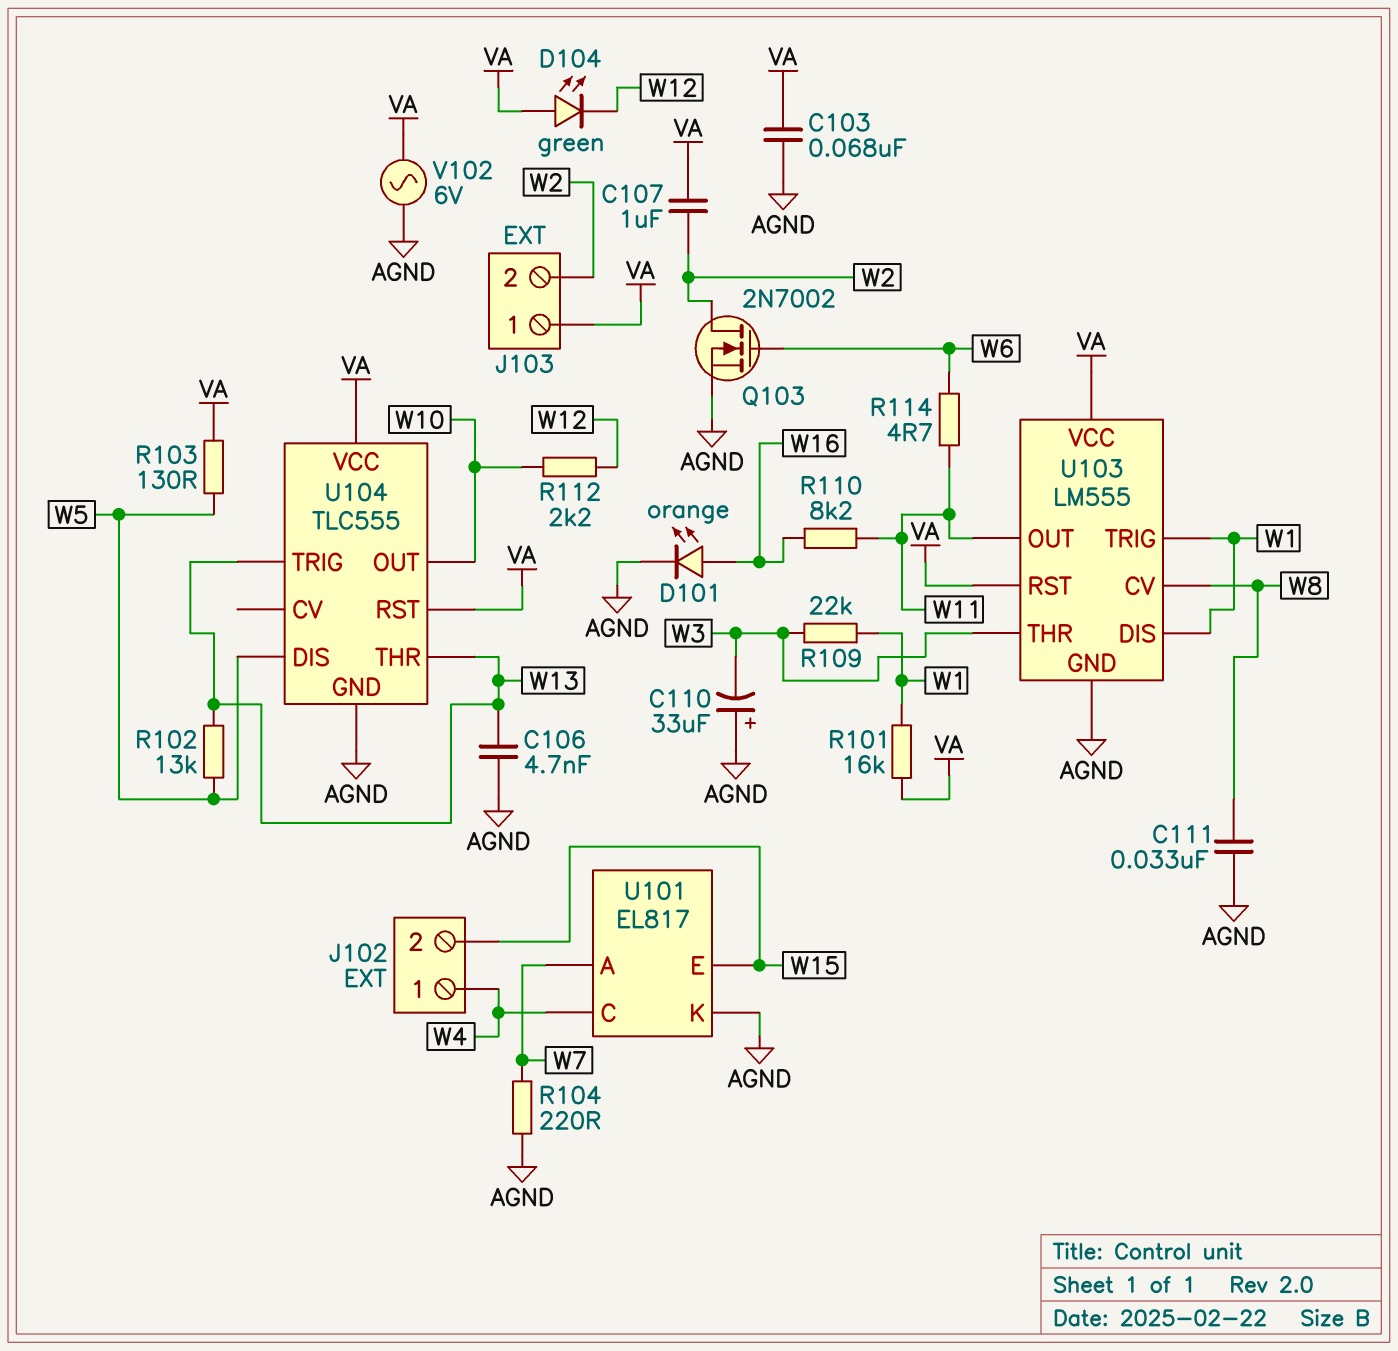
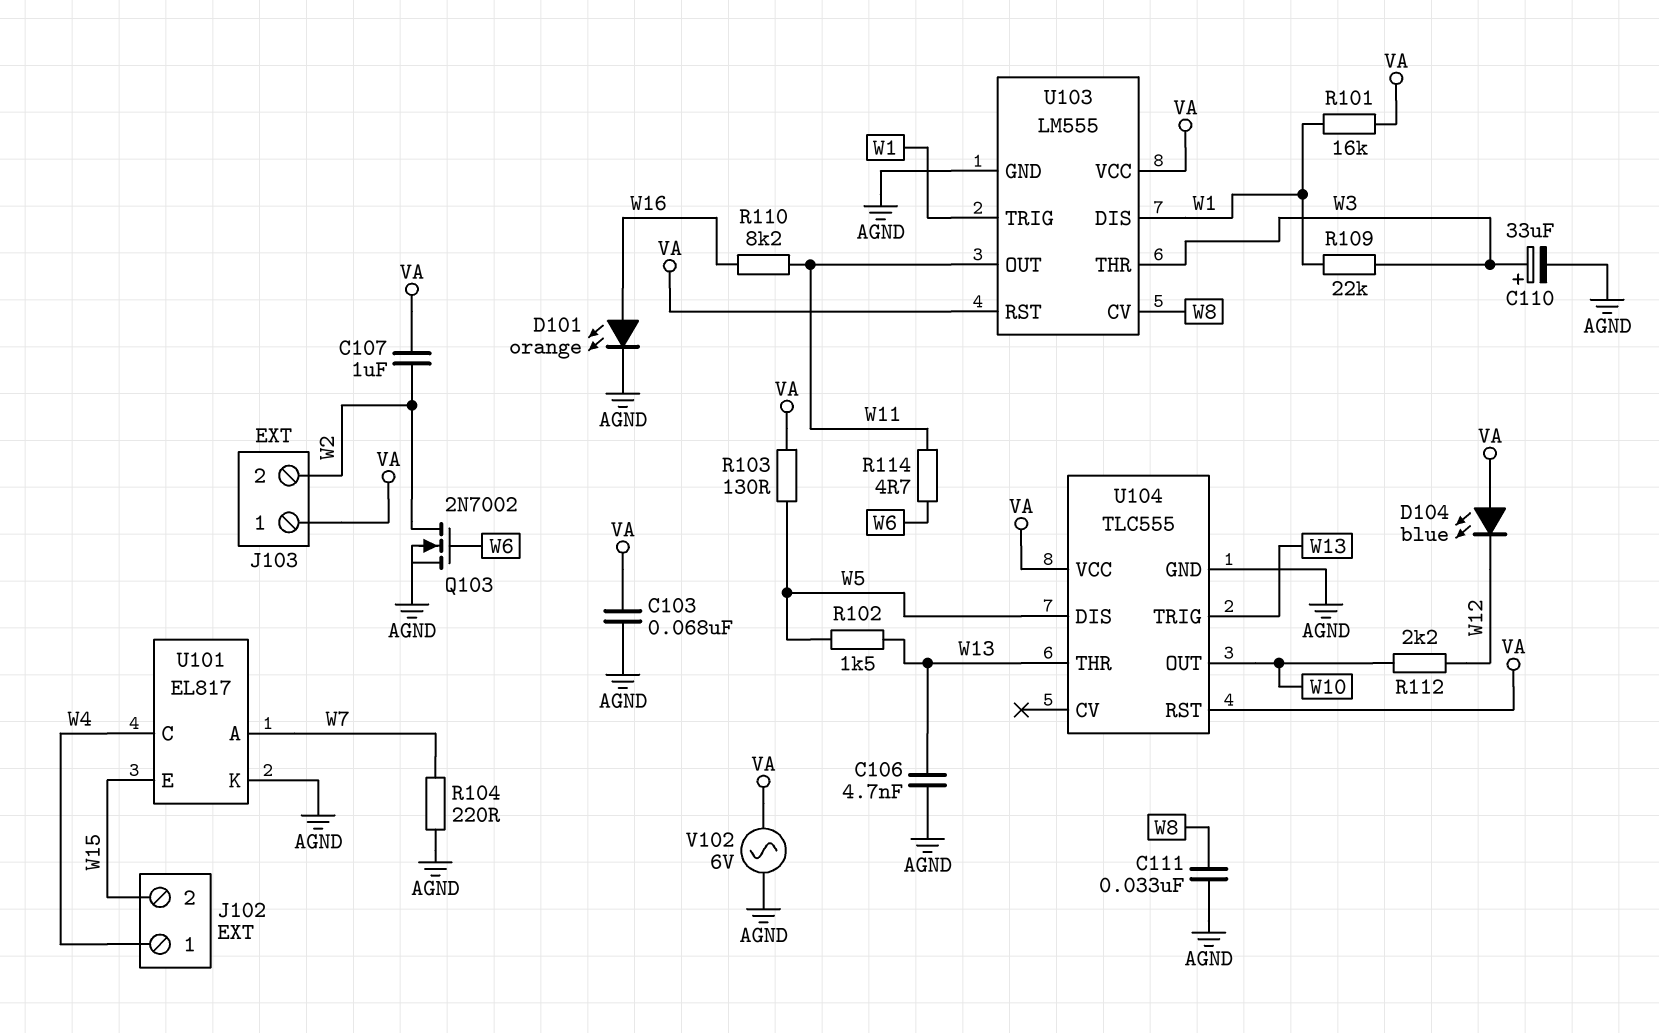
C110: 33uF (plus AGND, minus W3) -> 33uF (plus W3, minus AGND)
D104: LED green (A VA, K W12) -> LED blue (A VA, K W12)
R102: 13k (W5, W13) -> 1.5k (W5, W13)

